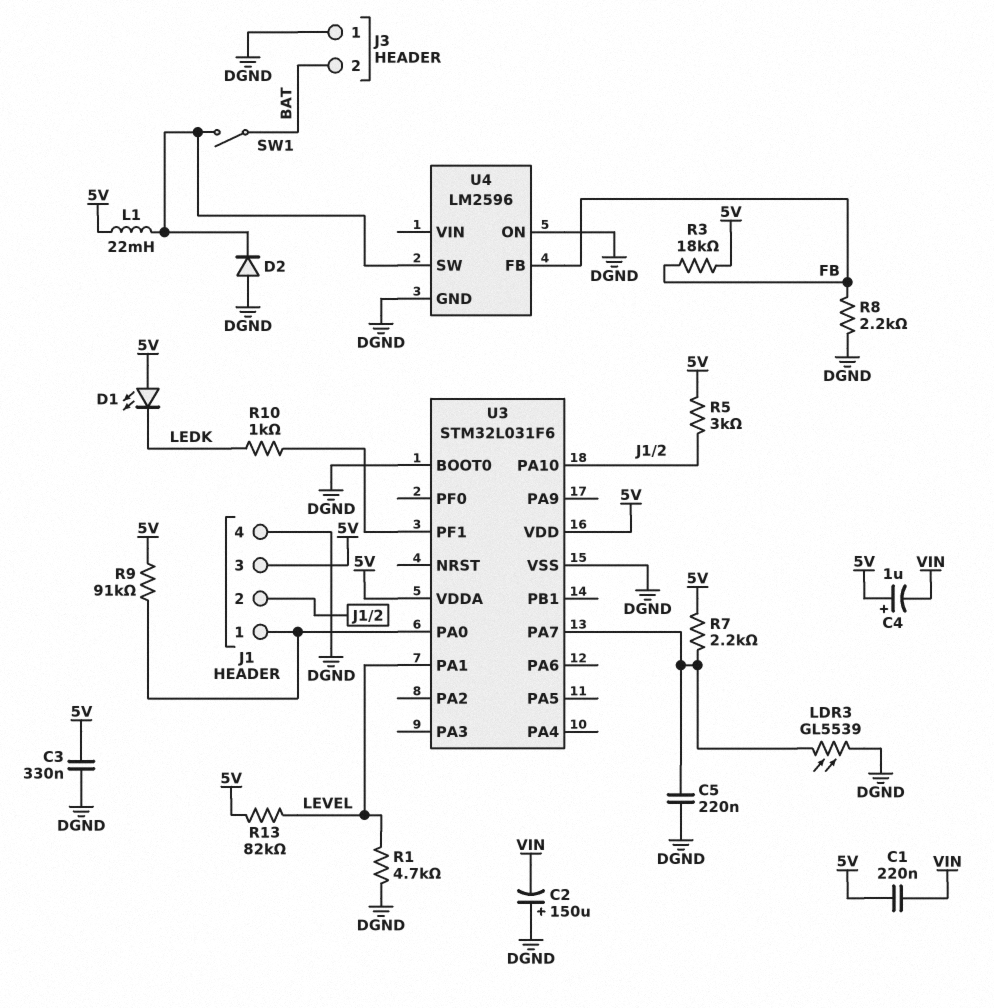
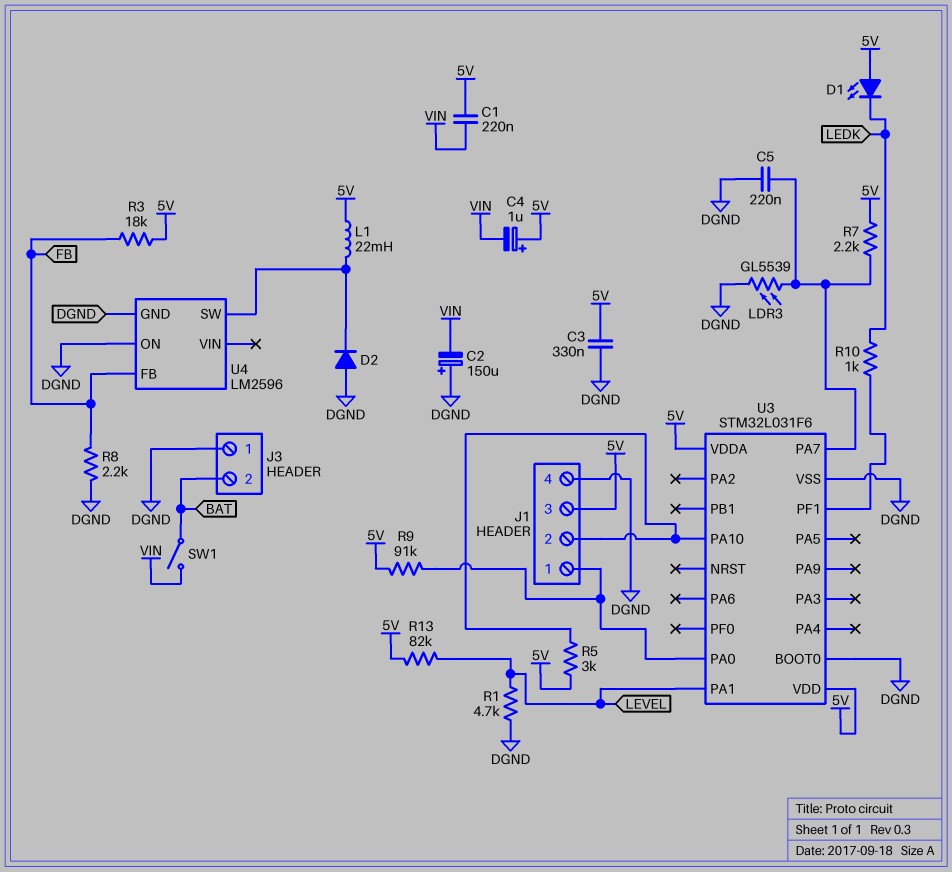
SW1: switch (BAT, U4/SW) -> switch (BAT, VIN)

